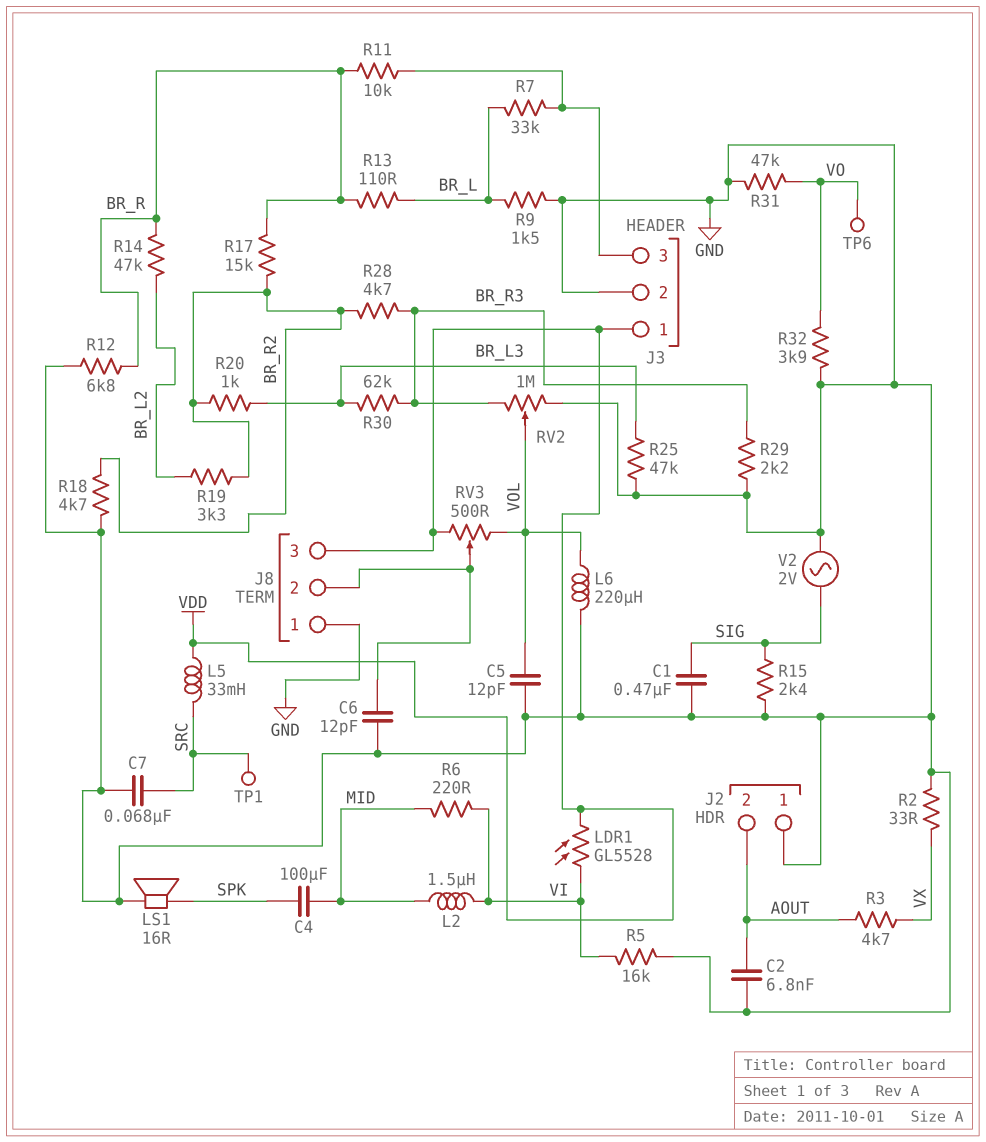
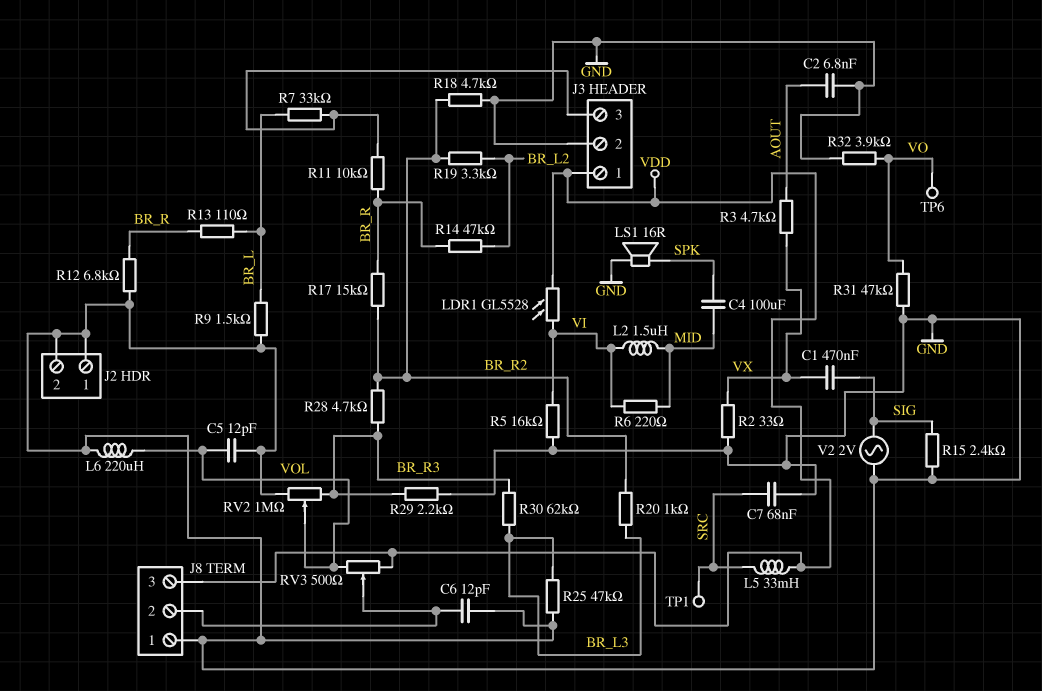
C1: 470nF (GND, SIG) -> 470nF (SIG, VX)
J2 pin 2: AOUT -> GND

